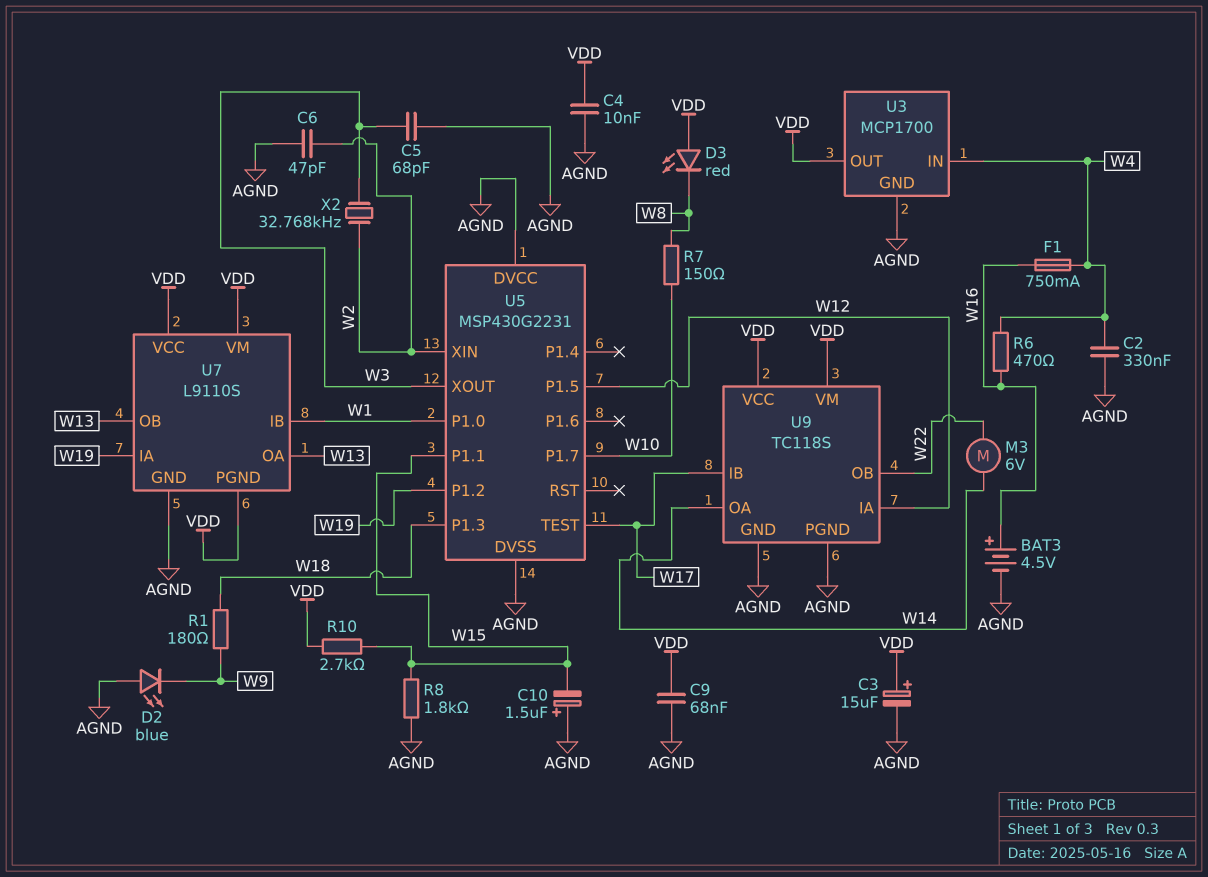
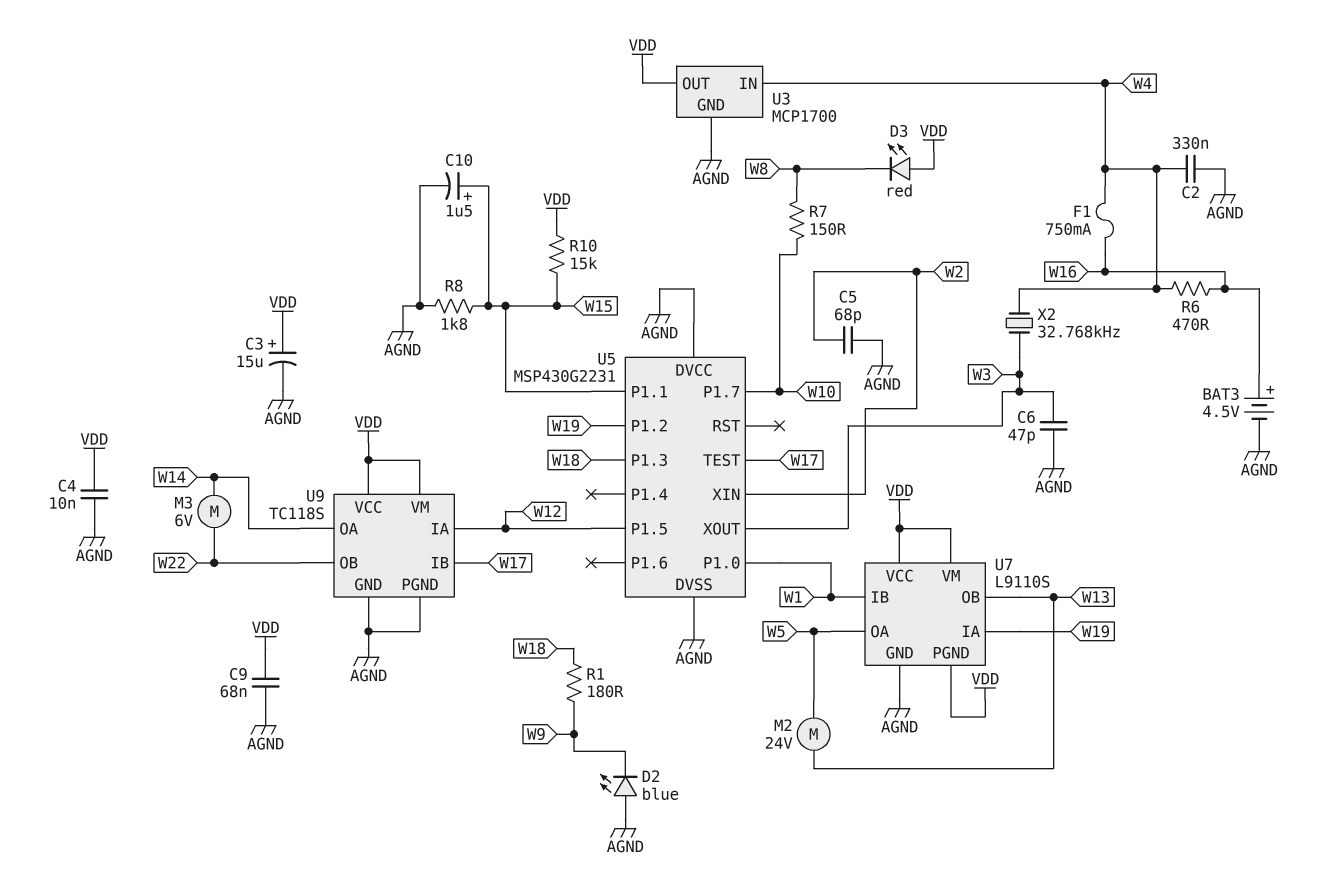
C5: 68pF (AGND, W3) -> 68pF (AGND, W2)
C6: 47pF (AGND, W2) -> 47pF (AGND, W3)
C10: 1.5uF (plus AGND, minus W15) -> 1.5uF (plus W15, minus AGND)
M2: none -> motor 24V (W5, W13)
R10: 2.7k (VDD, W15) -> 15k (VDD, W15)
U7 pin OA: W13 -> W5
X2: 32.768kHz (W2, W3) -> 32.768kHz (W3, W4)

